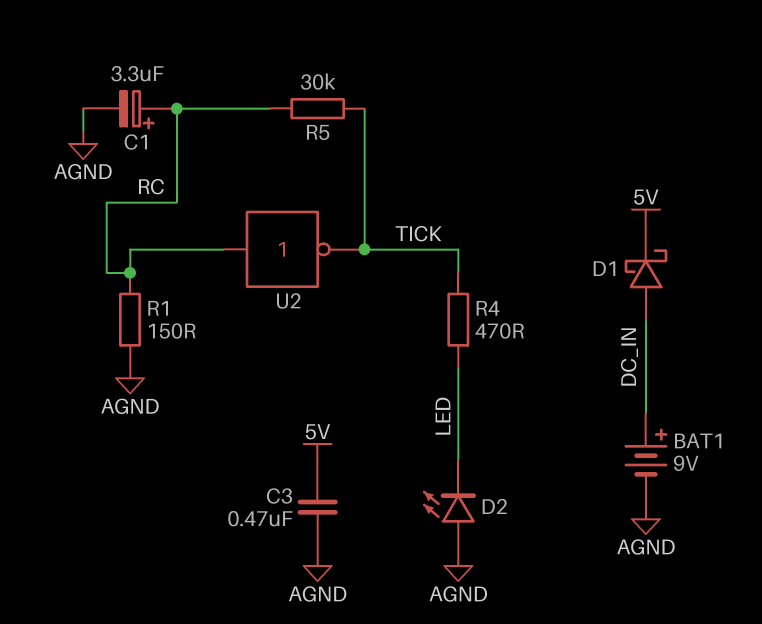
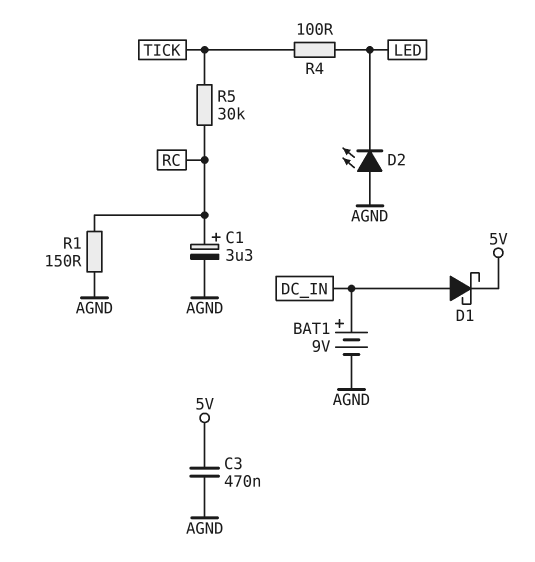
R4: 470 (LED, TICK) -> 100 (LED, TICK)
U2: NOT (in RC, out TICK) -> none

